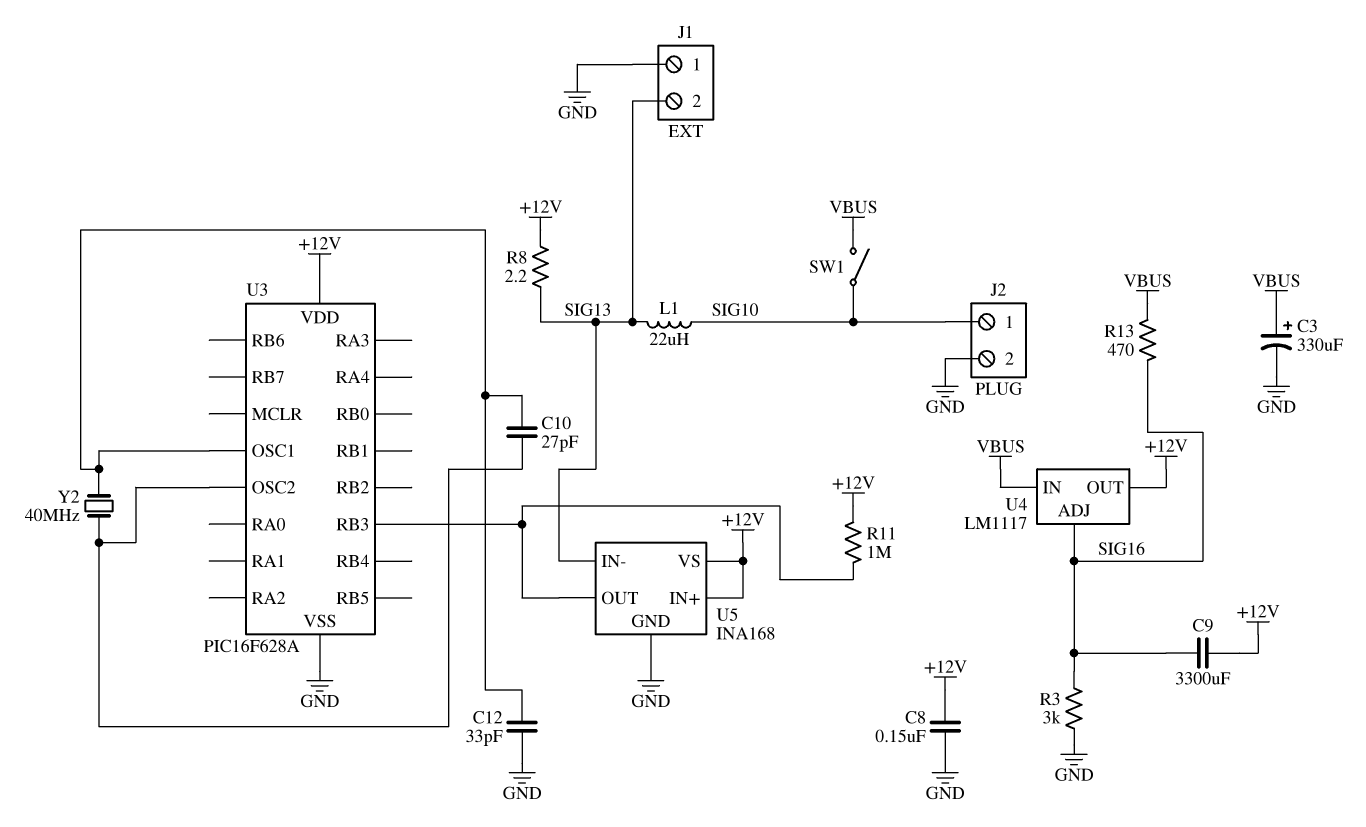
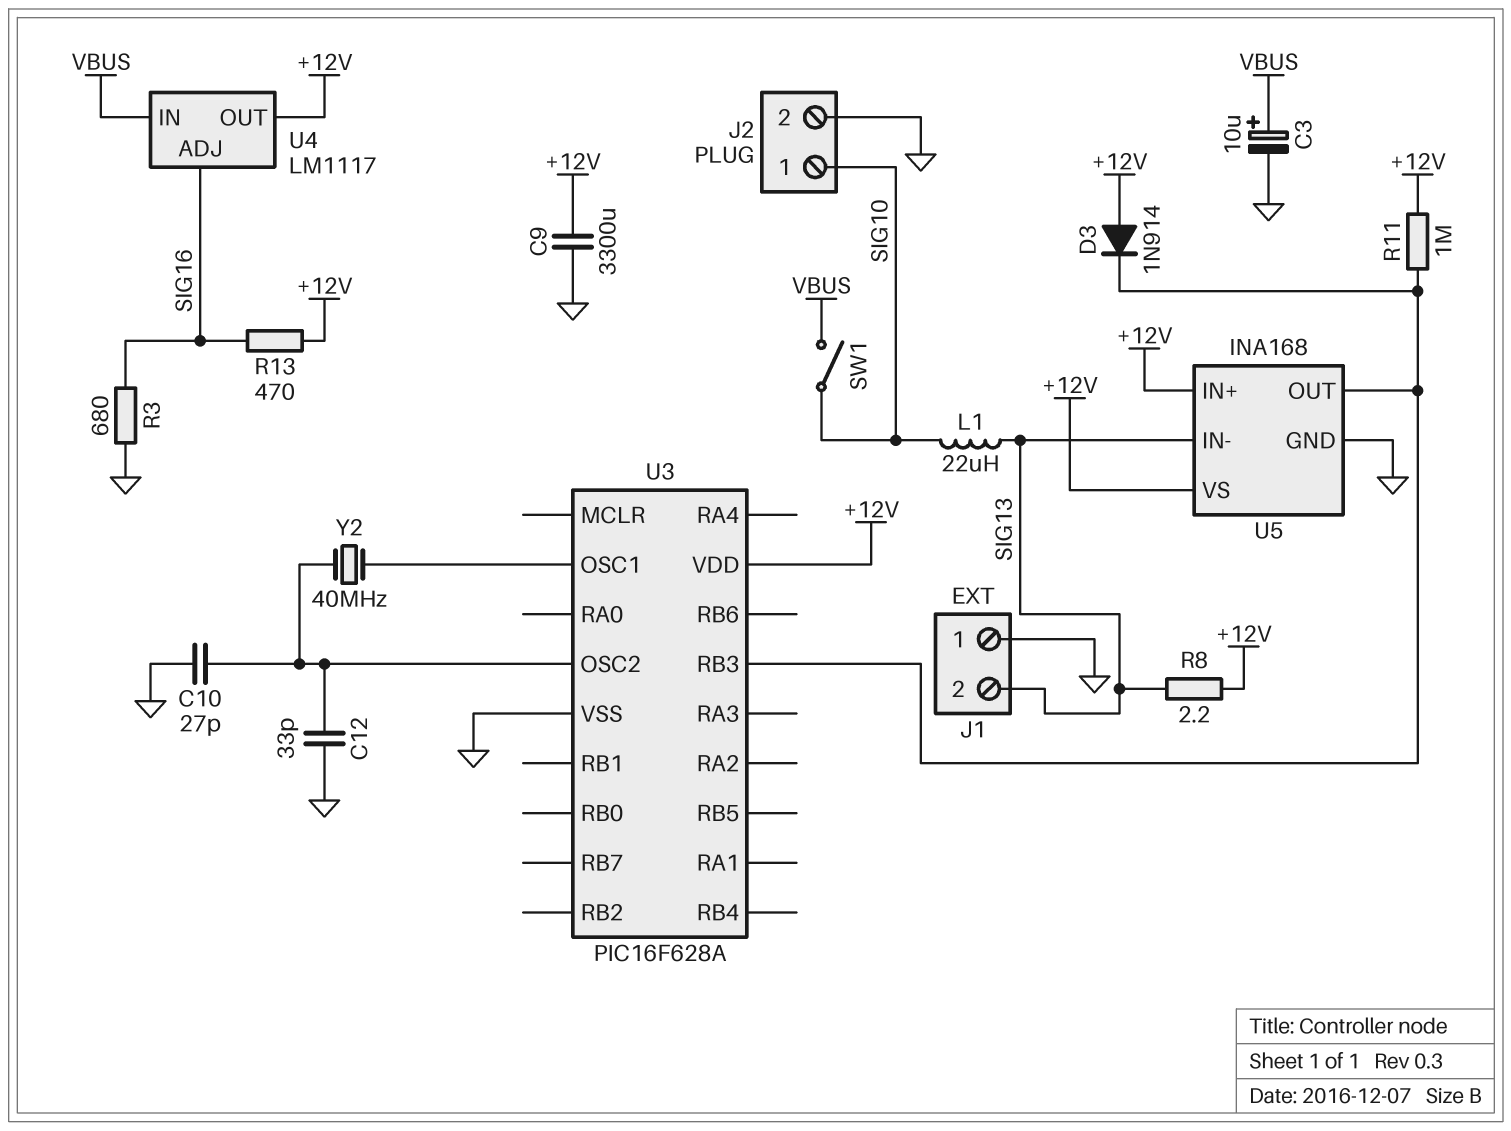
C3: 330uF (plus VBUS, minus GND) -> 10uF (plus VBUS, minus GND)
C8: 150nF (+12V, GND) -> none
C9: 3300uF (+12V, SIG16) -> 3300uF (+12V, GND)
C10: 27pF (U3/OSC1, U3/OSC2) -> 27pF (GND, U3/OSC2)
C12: 33pF (GND, U3/OSC1) -> 33pF (GND, U3/OSC2)
D3: none -> diode 1N914 (A +12V, K U3/RB3)
R3: 3k (GND, SIG16) -> 680 (GND, SIG16)
R13: 470 (SIG16, VBUS) -> 470 (+12V, SIG16)

